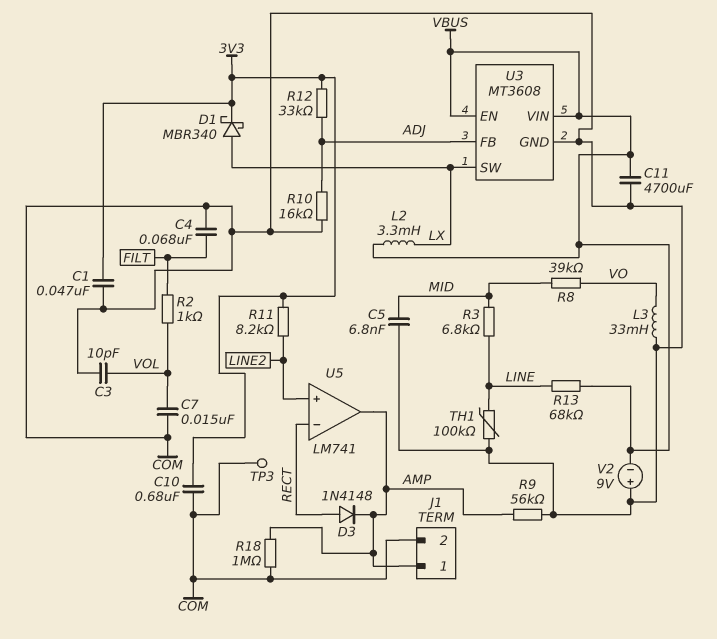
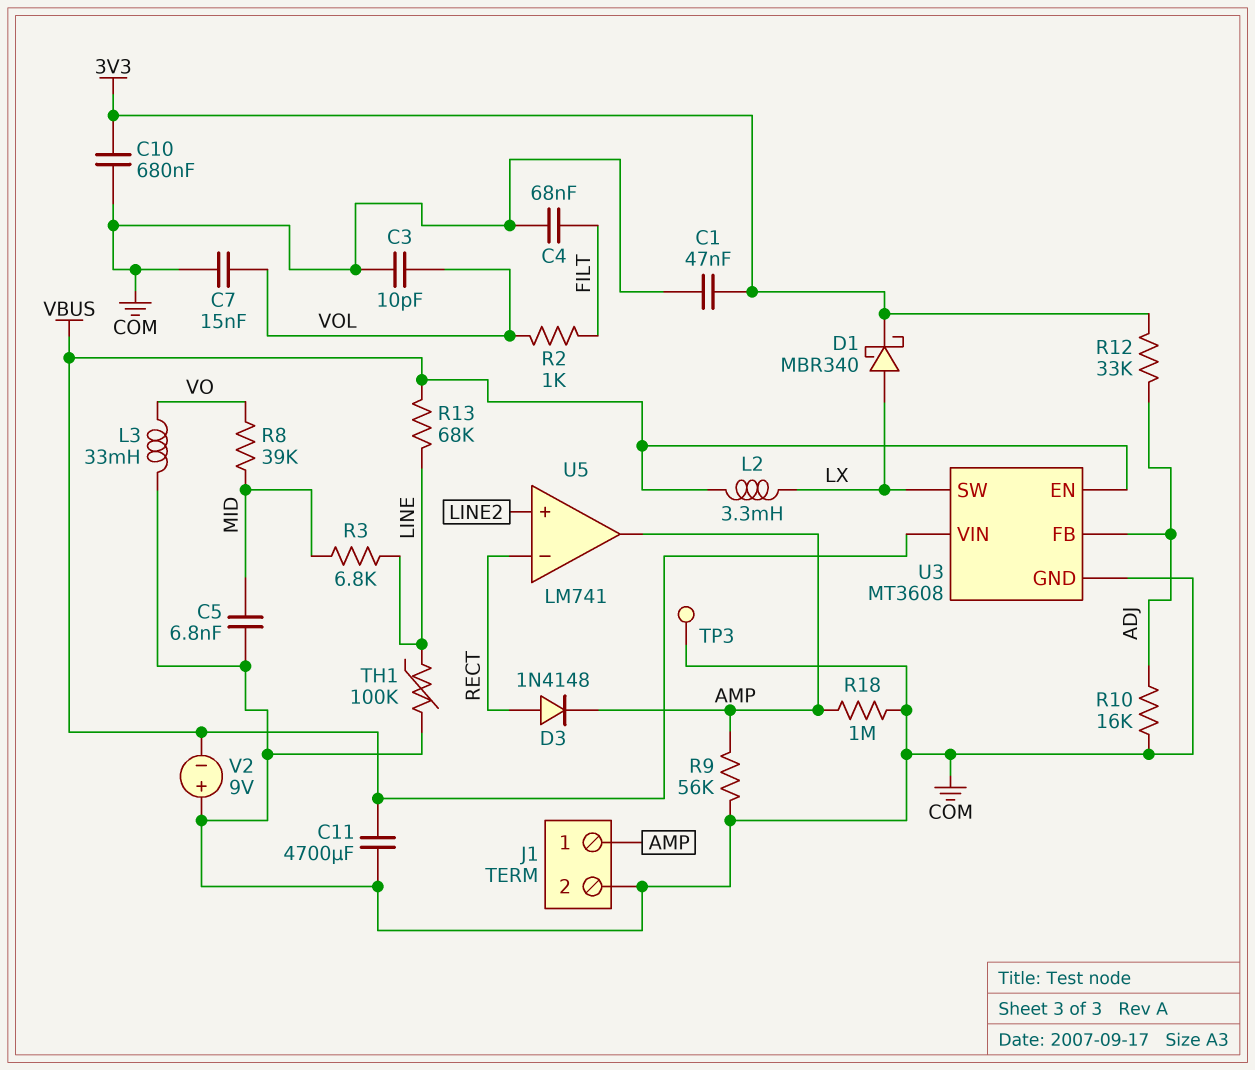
R11: 8.2k (3V3, LINE2) -> none

